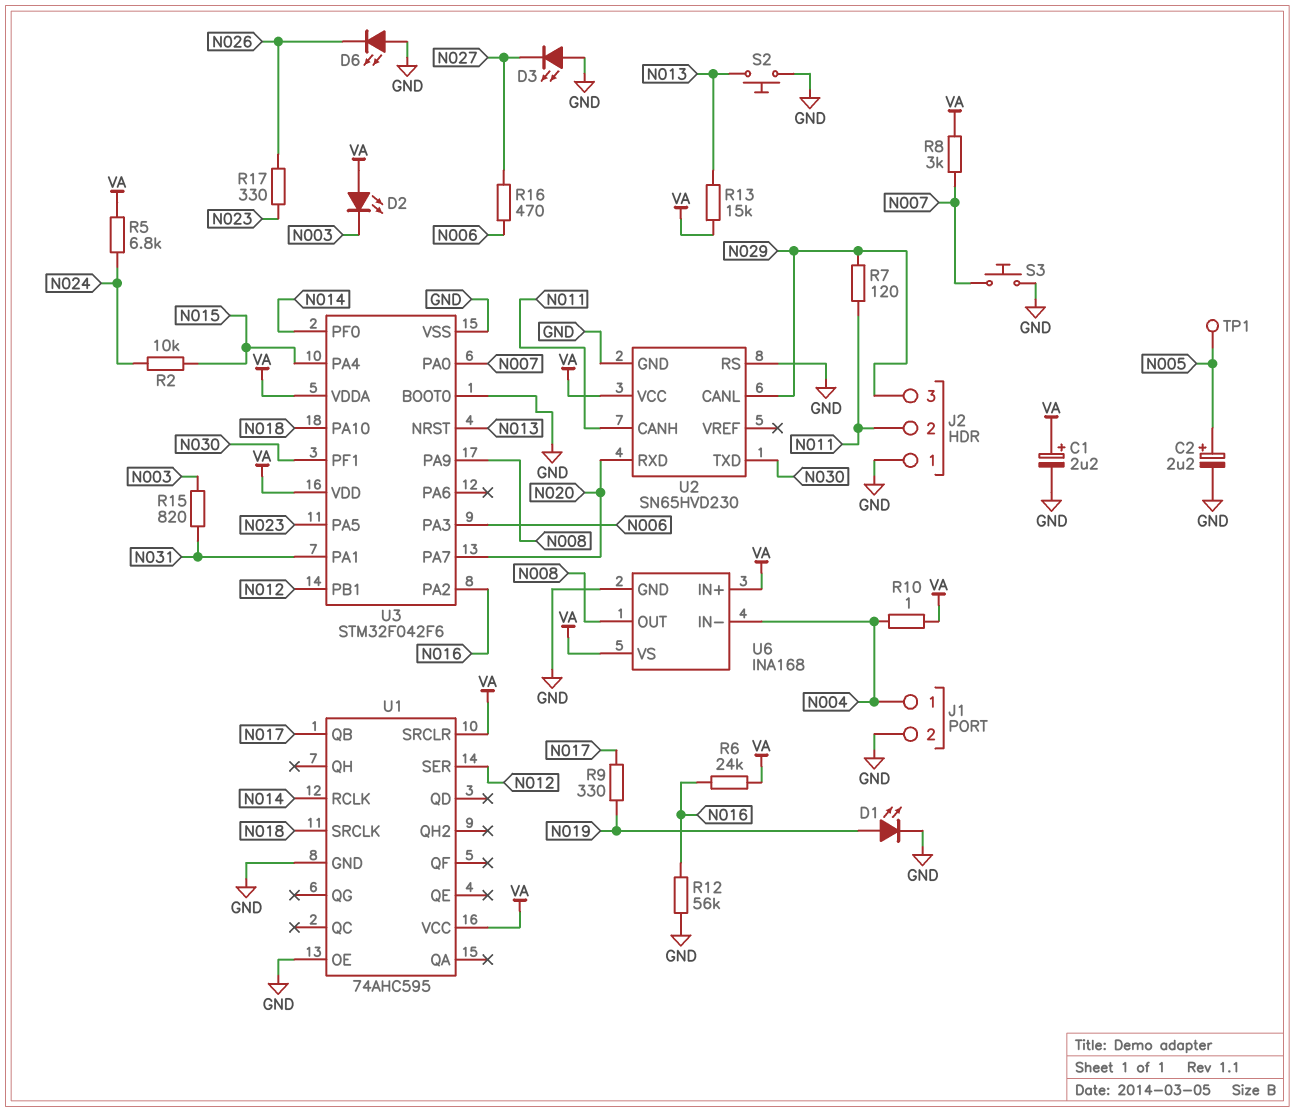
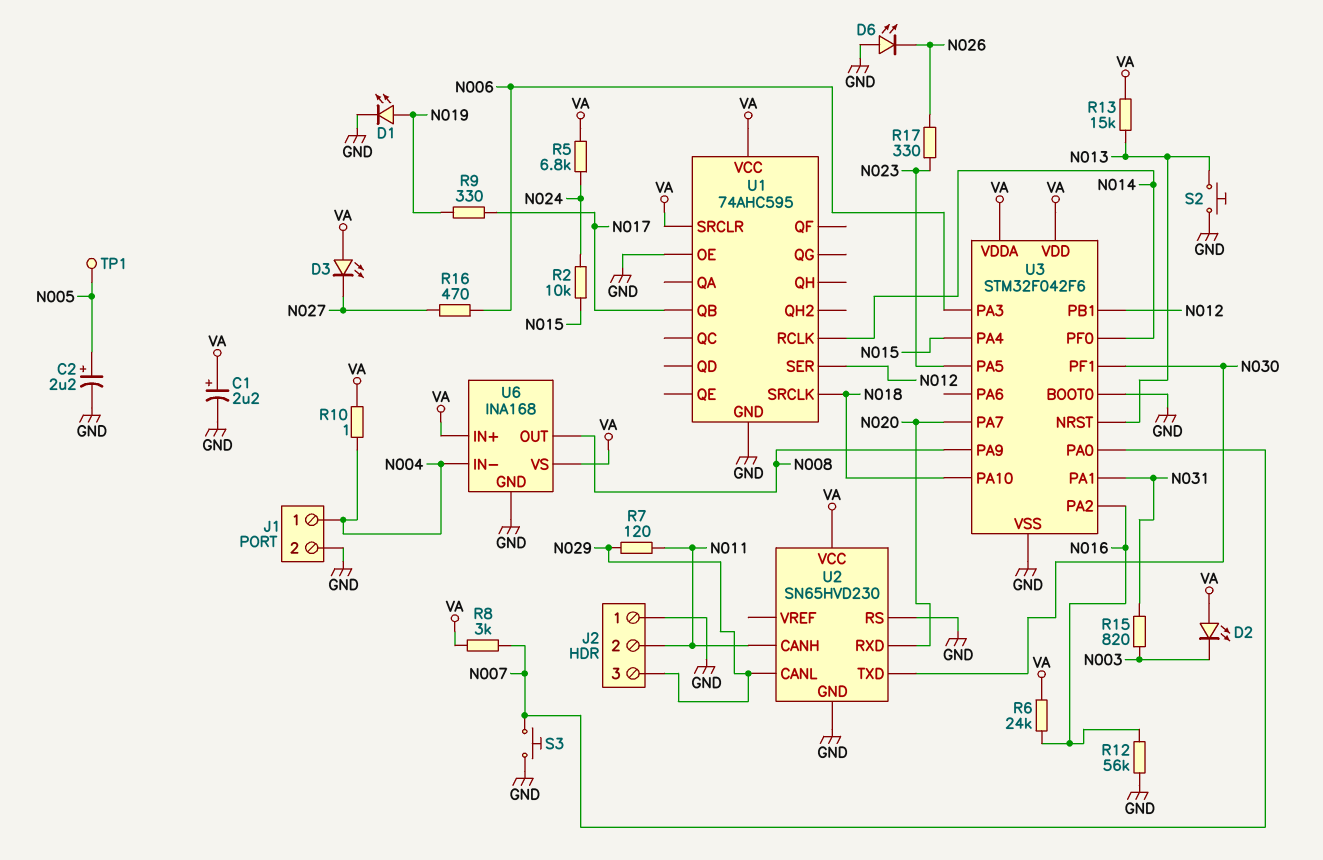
D3: LED (A GND, K N027) -> LED (A VA, K N027)

